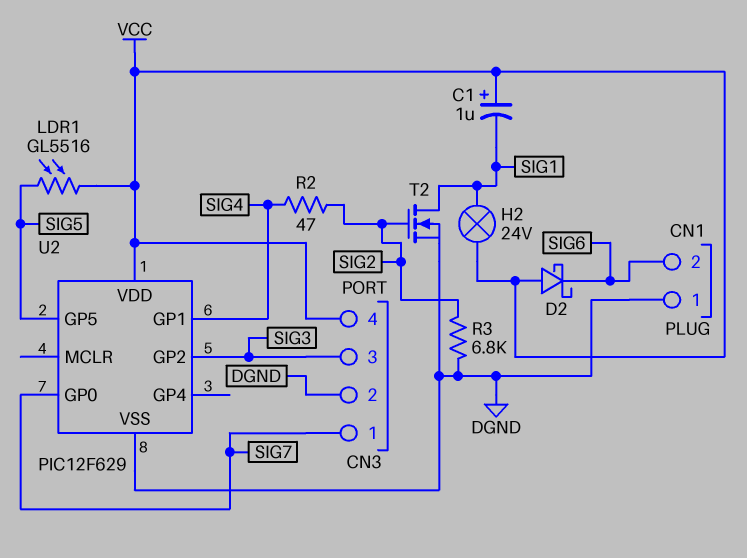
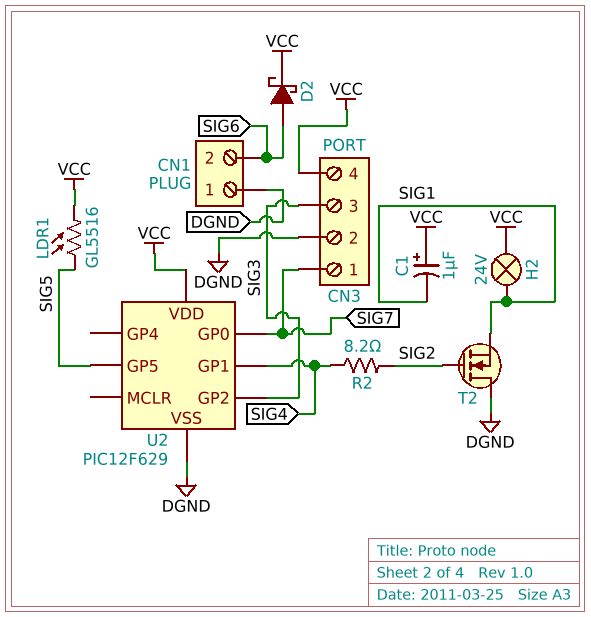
D2: schottky (A VCC, K SIG6) -> schottky (A SIG6, K VCC)
R2: 47 (SIG2, SIG4) -> 8.2 (SIG2, SIG4)
R3: 6.8k (DGND, SIG2) -> none
T2: NMOS (G SIG2, D SIG1, S DGND) -> NMOS (G SIG2, D DGND, S SIG1)

